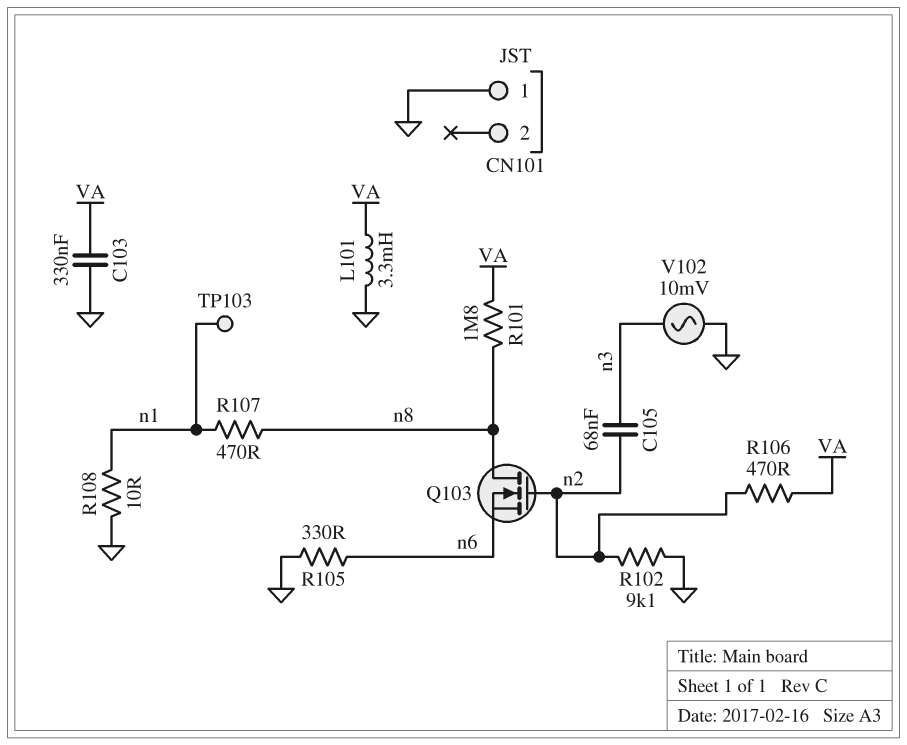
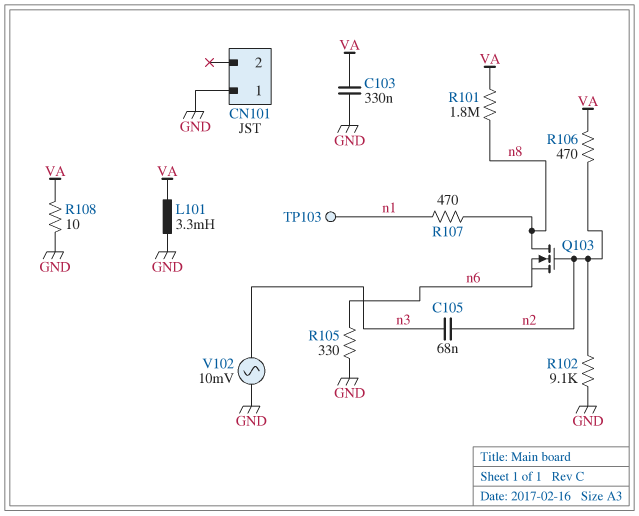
R108: 10 (GND, n1) -> 10 (GND, VA)

